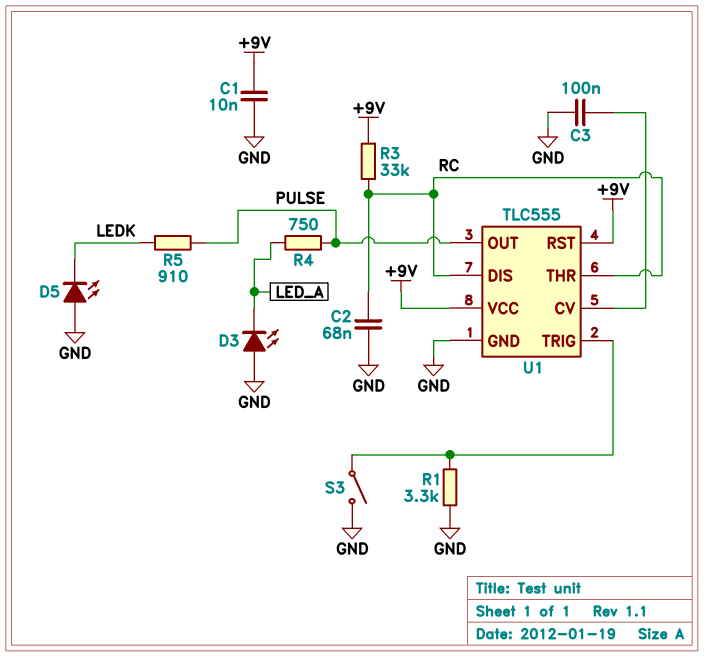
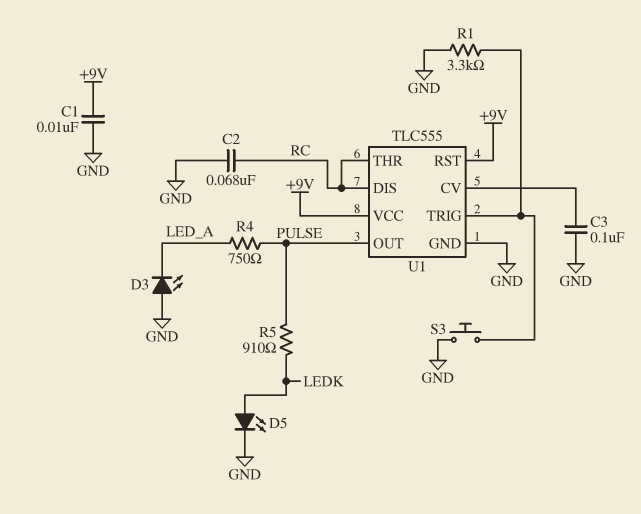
D5: LED (A GND, K LEDK) -> LED (A LEDK, K GND)
R3: 33k (+9V, RC) -> none
S3: switch (GND, U1/TRIG) -> button (GND, U1/TRIG)

